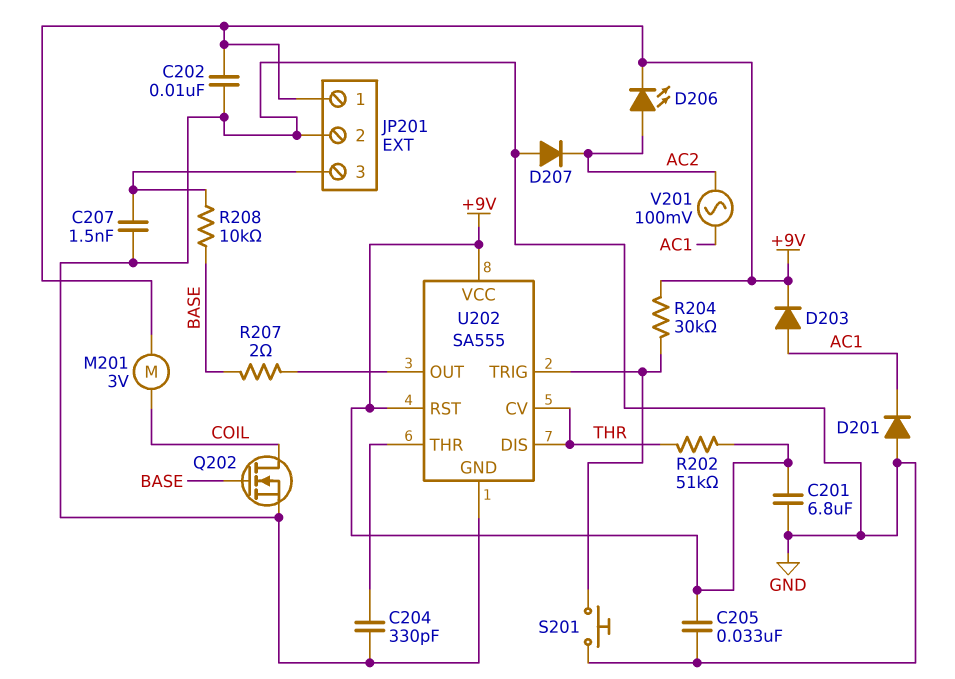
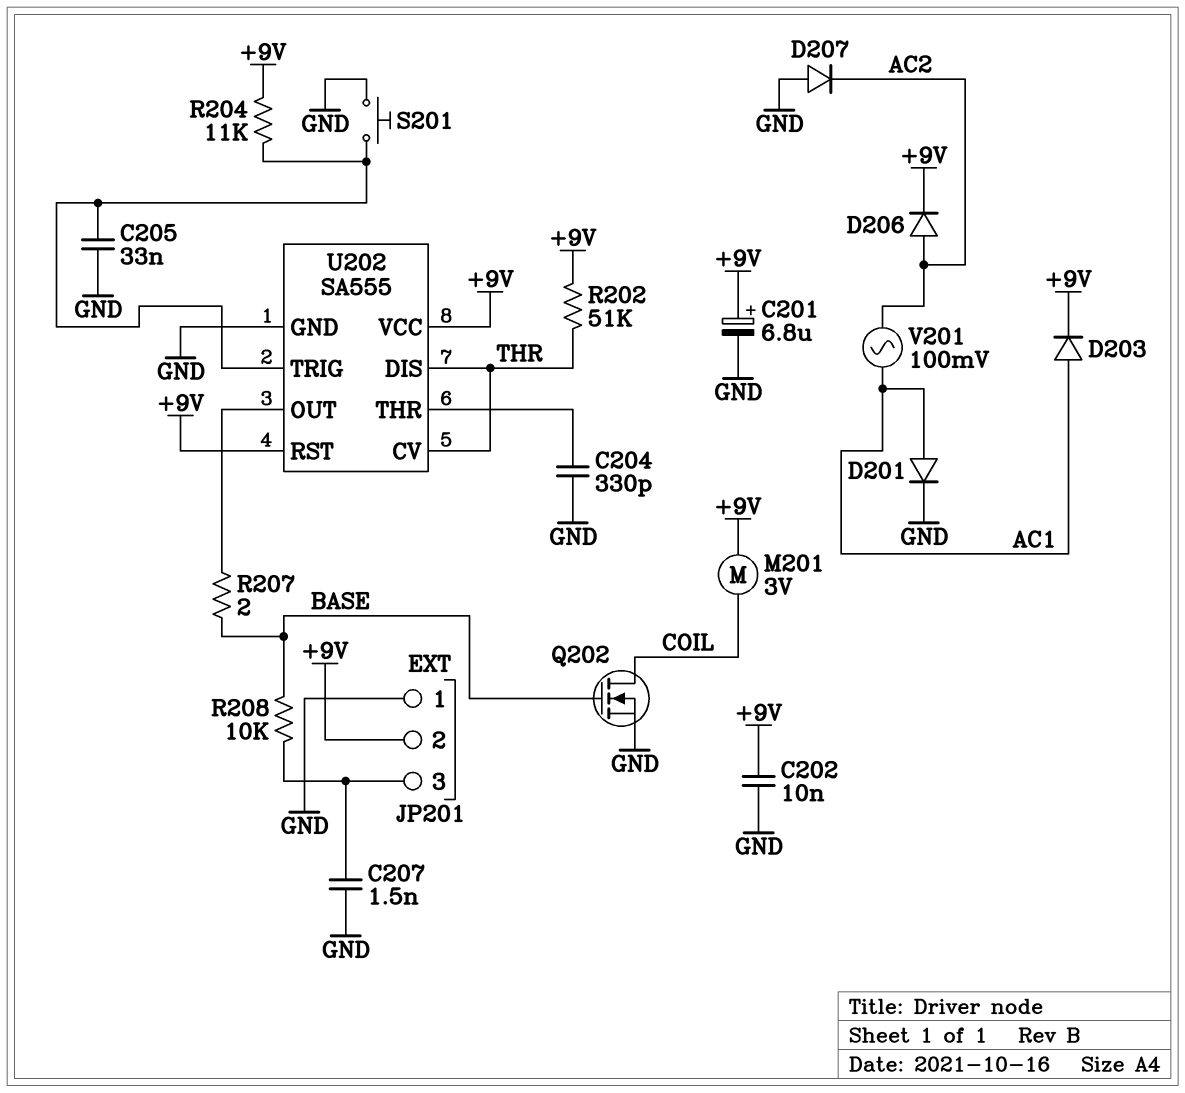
C201: 6.8uF (+9V, GND) -> 6.8uF (plus +9V, minus GND)
C205: 33nF (+9V, GND) -> 33nF (GND, U202/TRIG)
D201: diode (A GND, K AC1) -> diode (A AC1, K GND)
D206: LED (A AC2, K +9V) -> diode (A AC2, K +9V)
JP201 pin 1: +9V -> GND
JP201 pin 2: GND -> +9V
R204: 30k (+9V, U202/TRIG) -> 11k (+9V, U202/TRIG)

